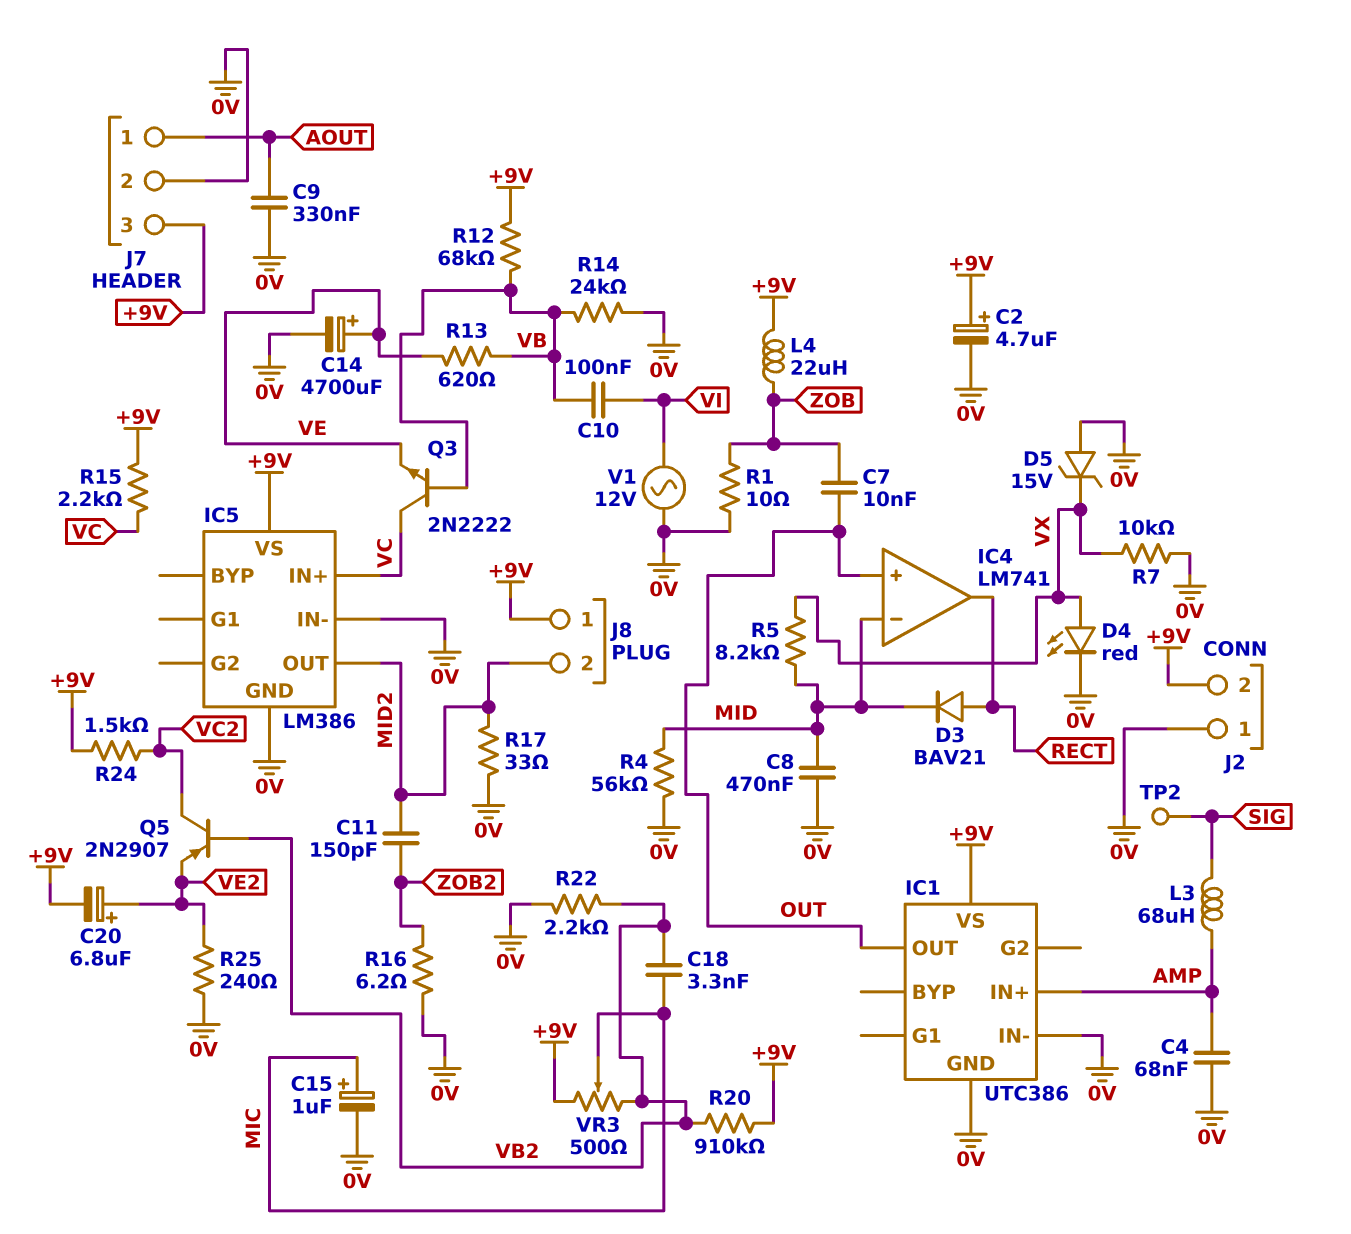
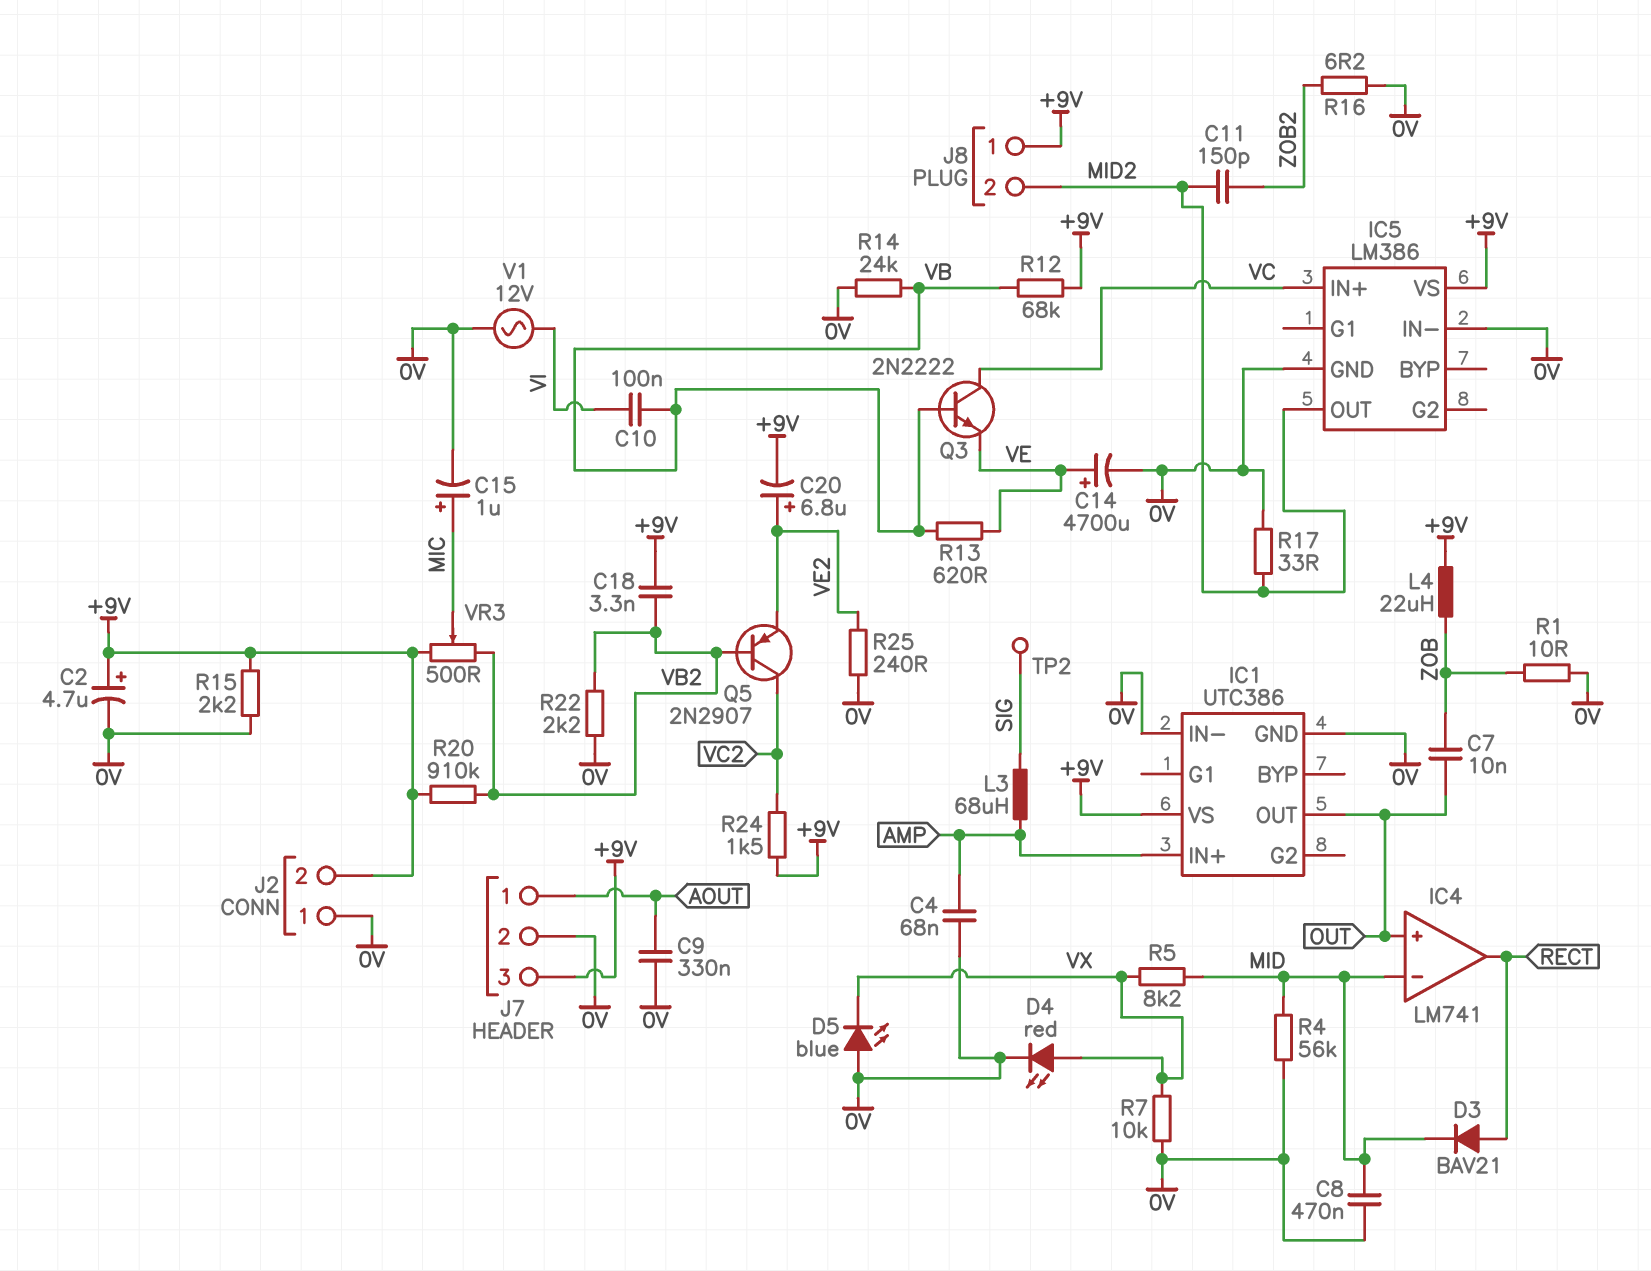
C18: 3.3nF (MIC, VB2) -> 3.3nF (+9V, VB2)
D5: zener 15V (A 0V, K VX) -> LED blue (A 0V, K VX)
R15: 2.2k (+9V, VC) -> 2.2k (+9V, 0V)

